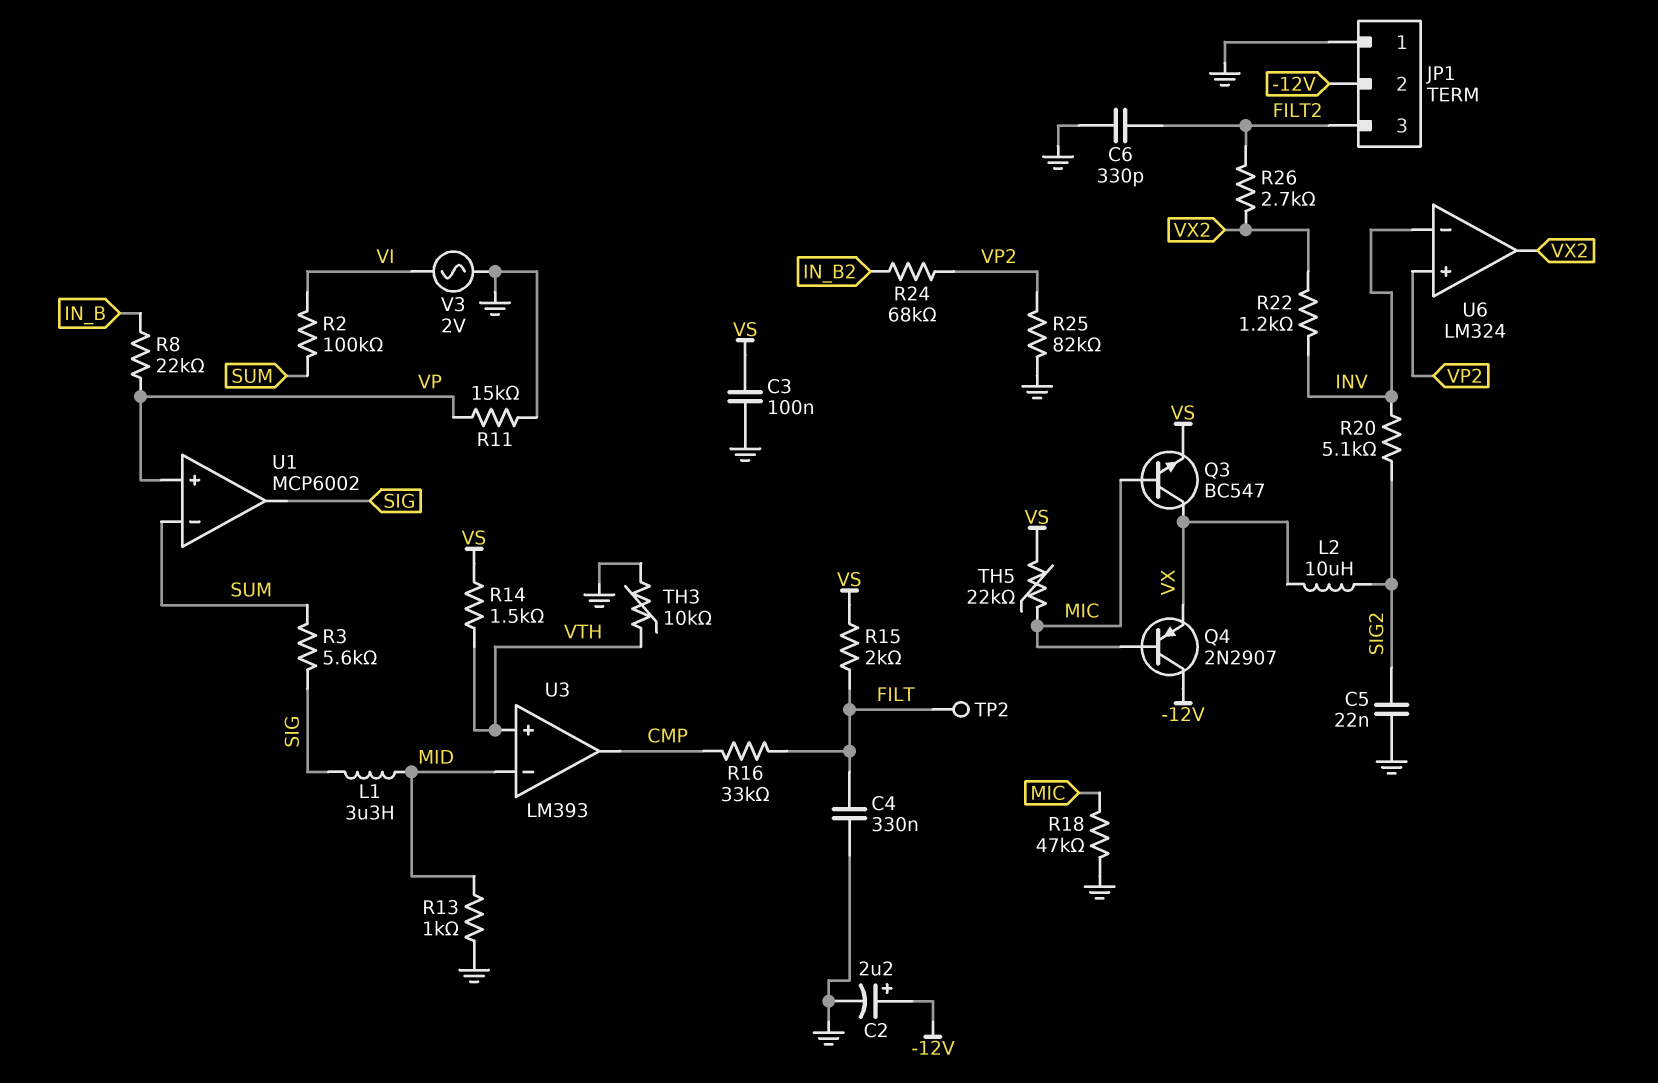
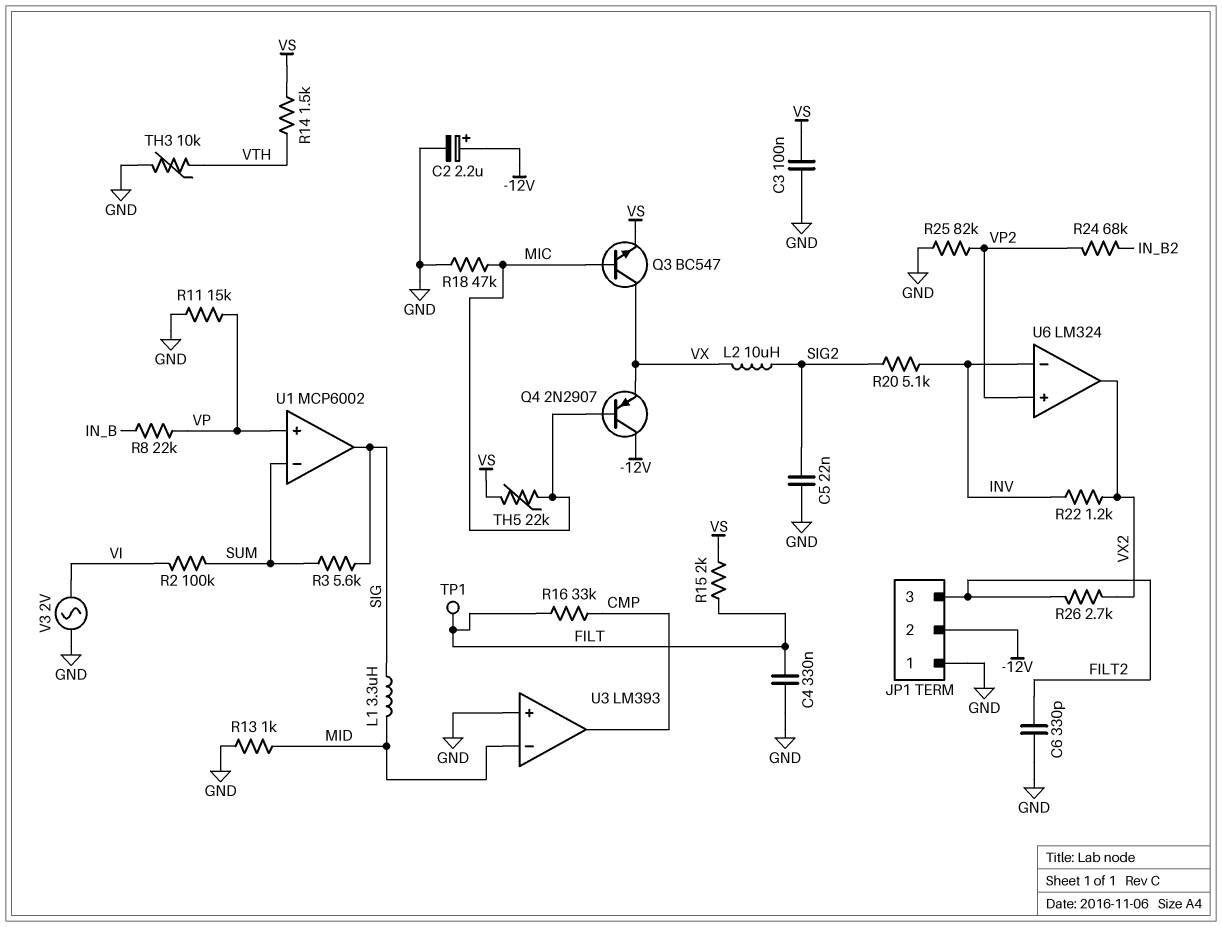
TP1: none -> test point (FILT)
TP2: test point (FILT) -> none
U3 pin in+: VTH -> GND

